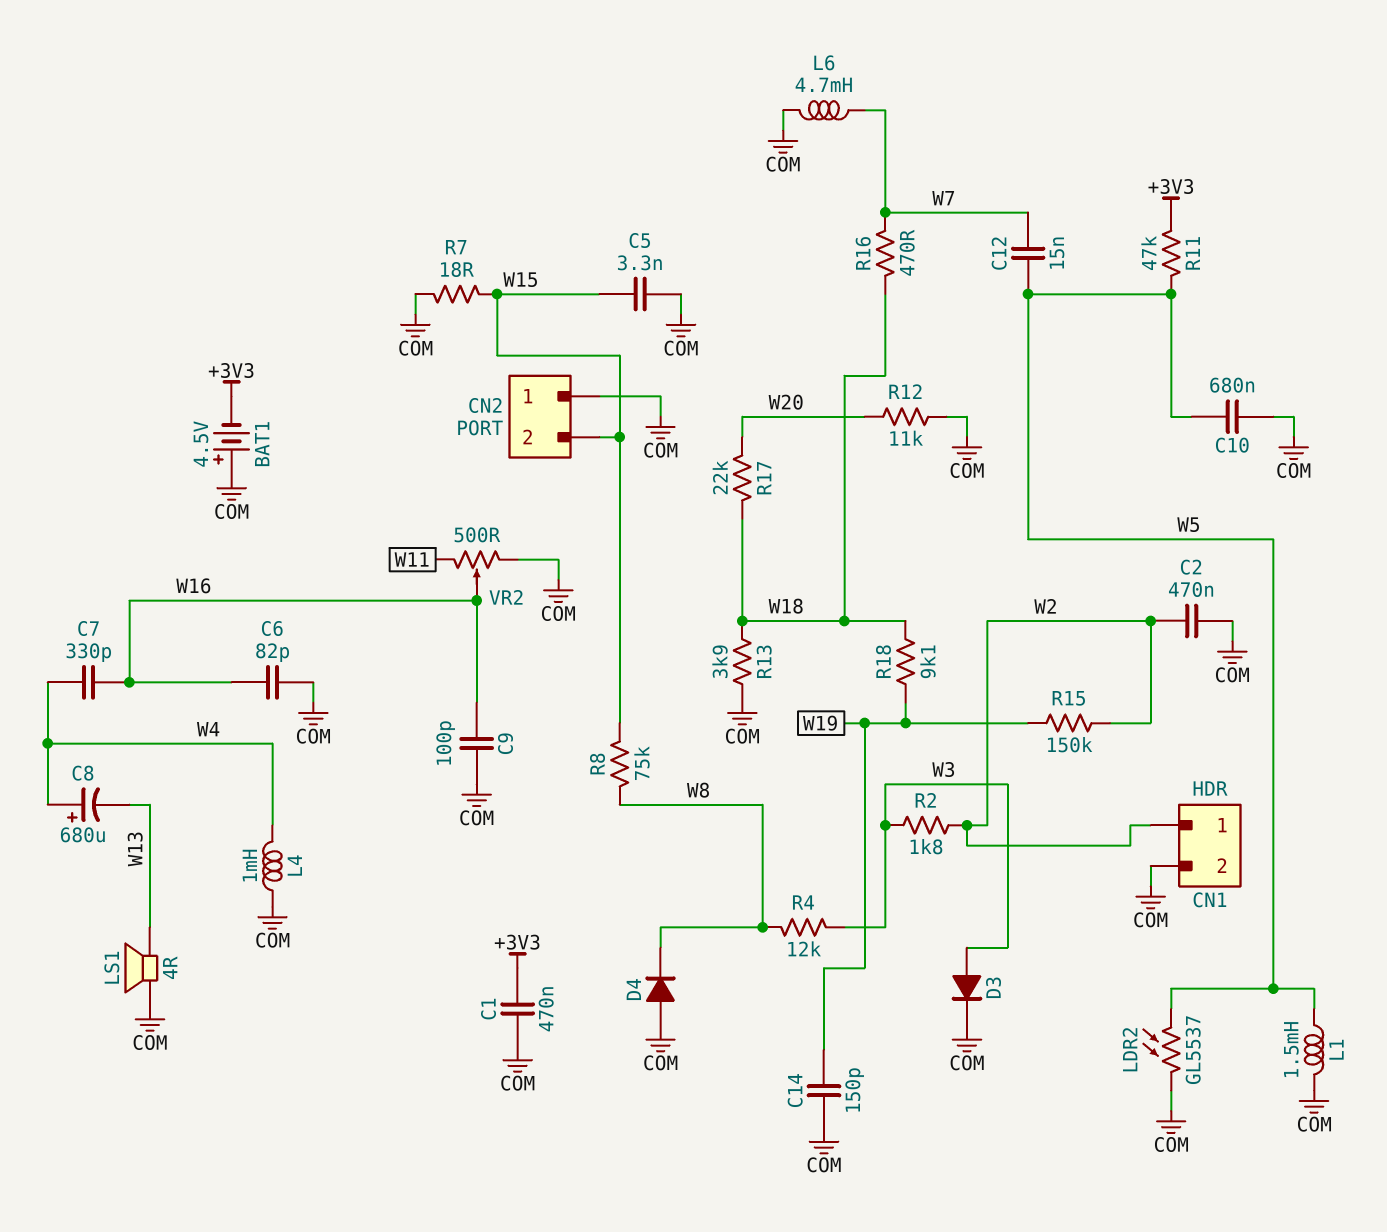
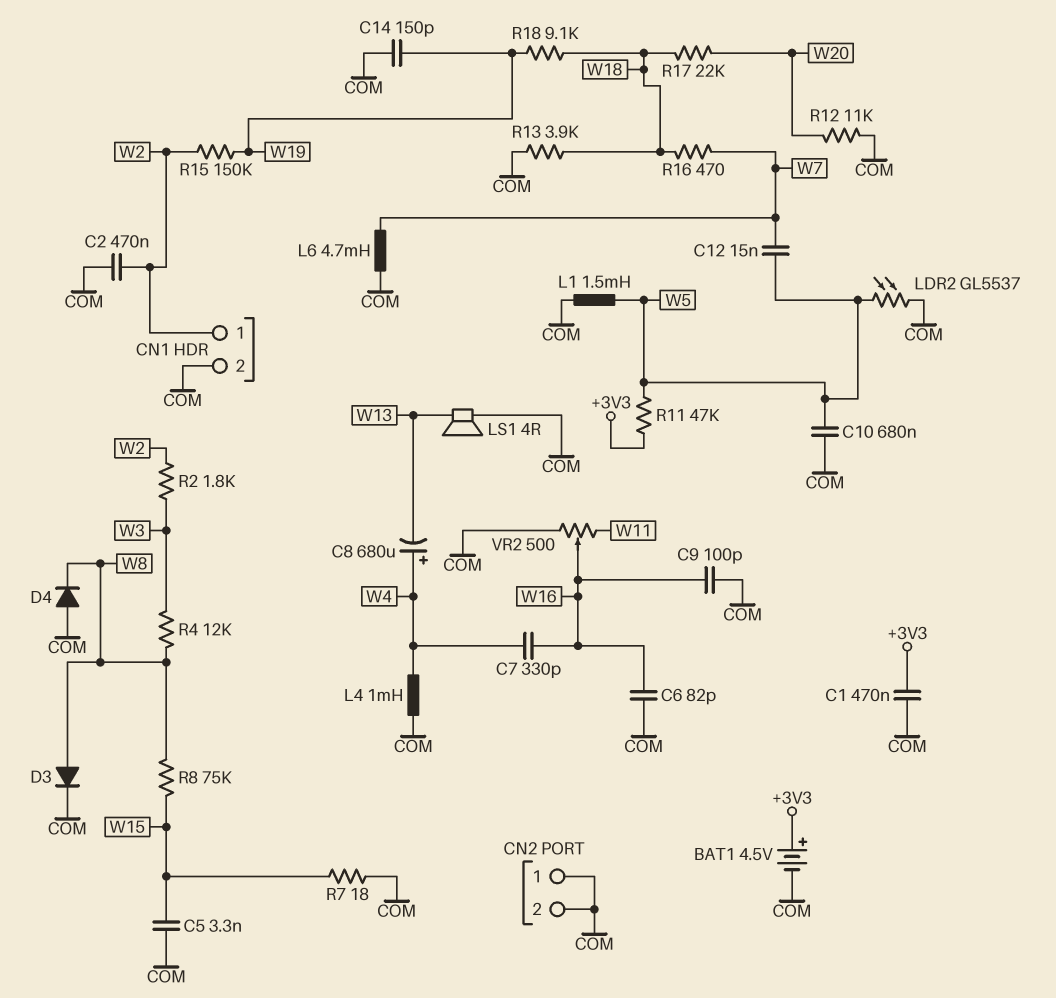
BAT1: 4.5V (plus COM, minus +3V3) -> 4.5V (plus +3V3, minus COM)
CN2 pin 2: W15 -> COM
D3: diode (A W3, K COM) -> diode (A W8, K COM)

